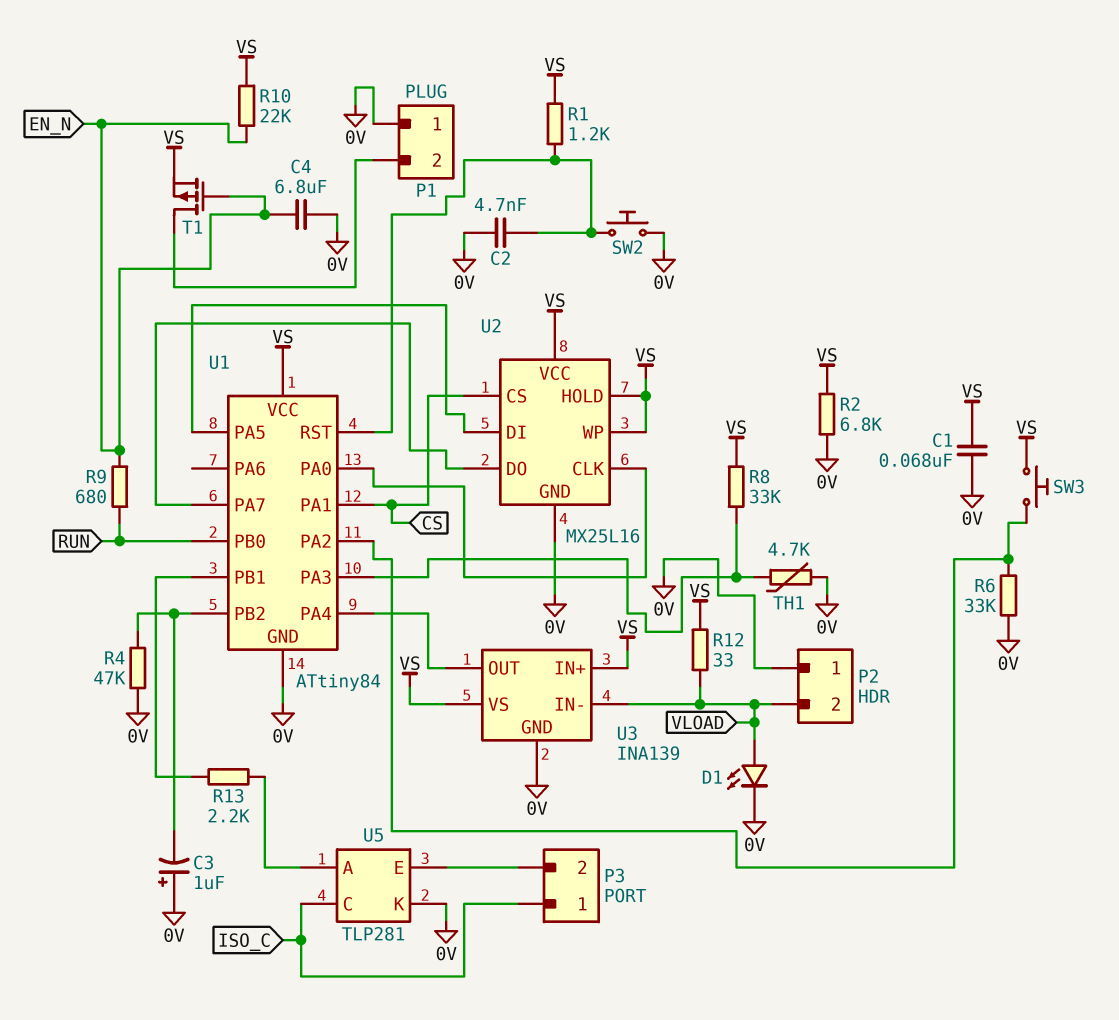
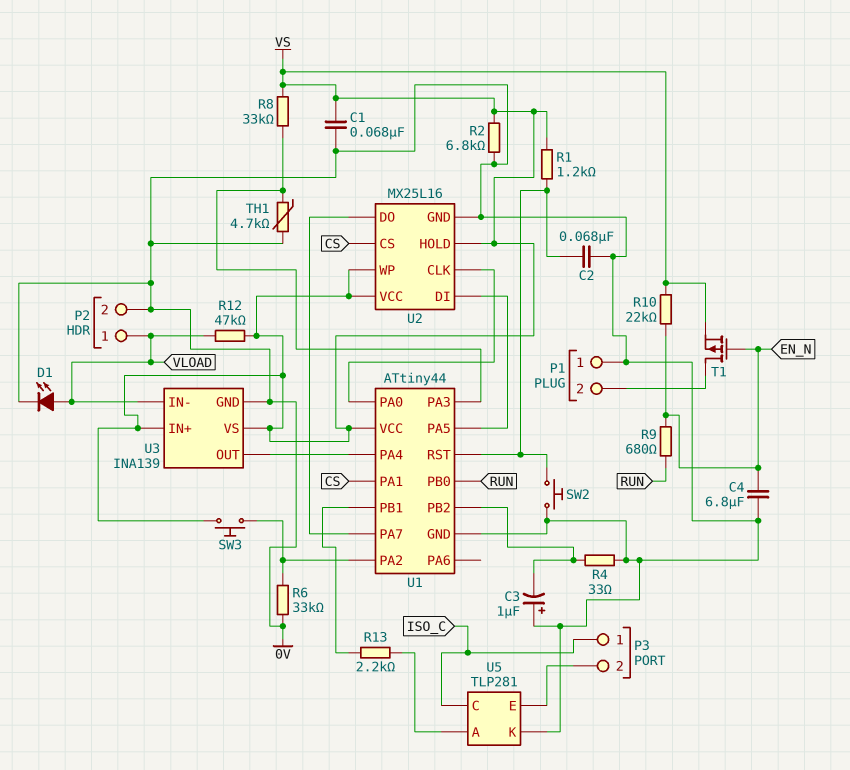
C2: 4.7nF (0V, U1/RST) -> 68nF (0V, U1/RST)
P2 pin 1: 0V -> VLOAD
P2 pin 2: VLOAD -> 0V
R4: 47k (0V, U1/PB2) -> 33 (0V, U1/PB2)
R12: 33 (VLOAD, VS) -> 47k (VLOAD, VS)
U1: ATtiny84 -> ATtiny44

